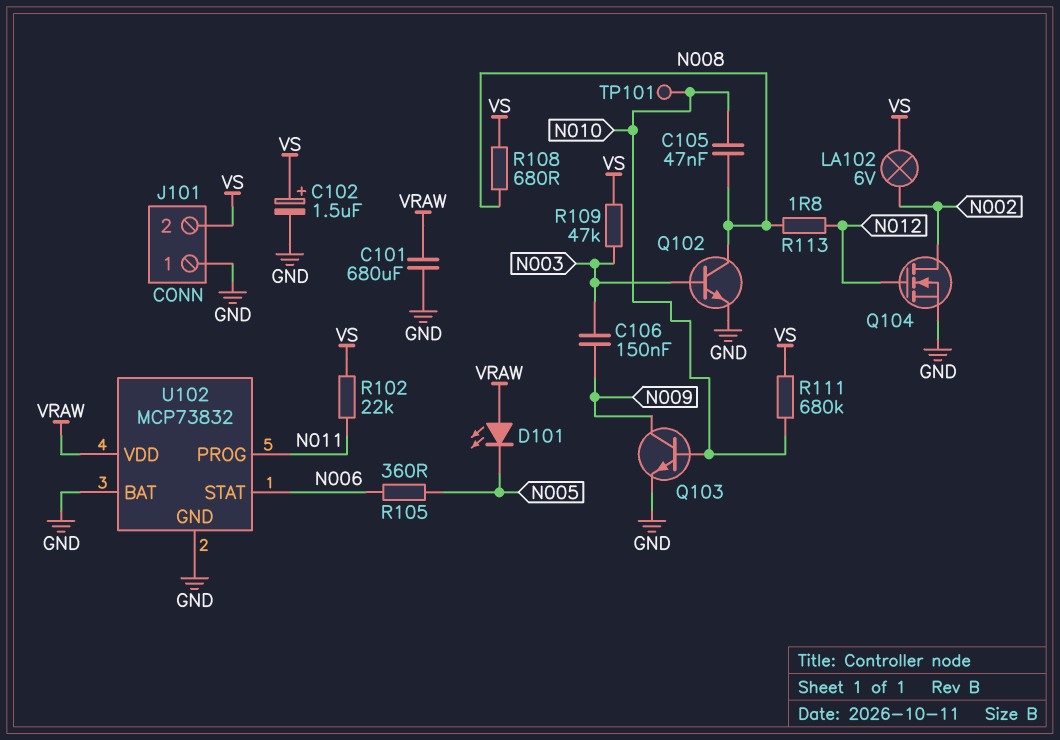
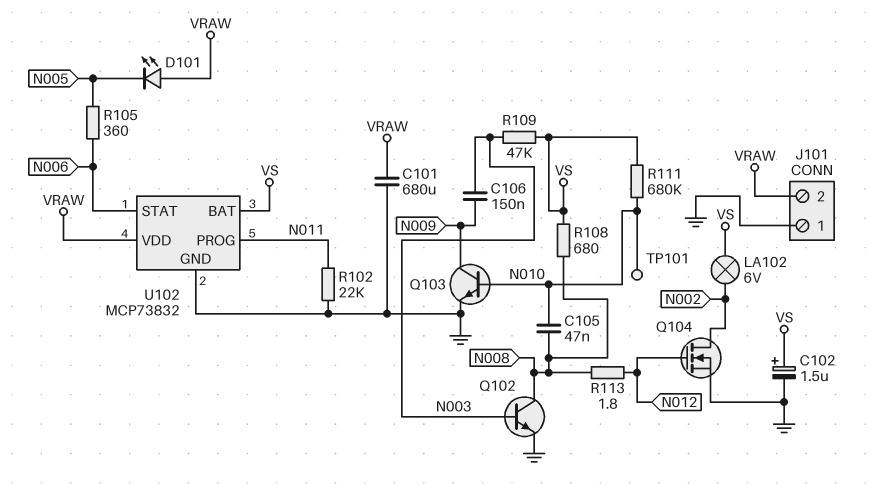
J101 pin 2: VS -> VRAW
R102: 22k (N011, VS) -> 22k (GND, N011)
U102 pin BAT: GND -> VS

